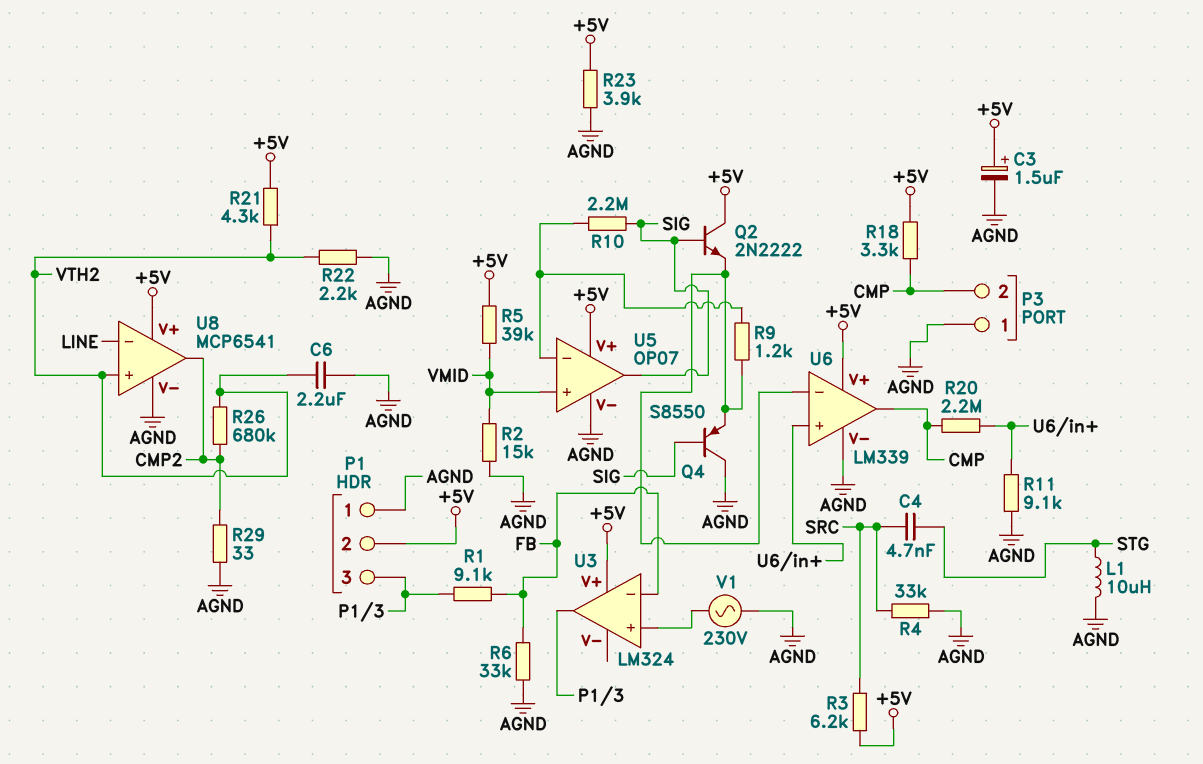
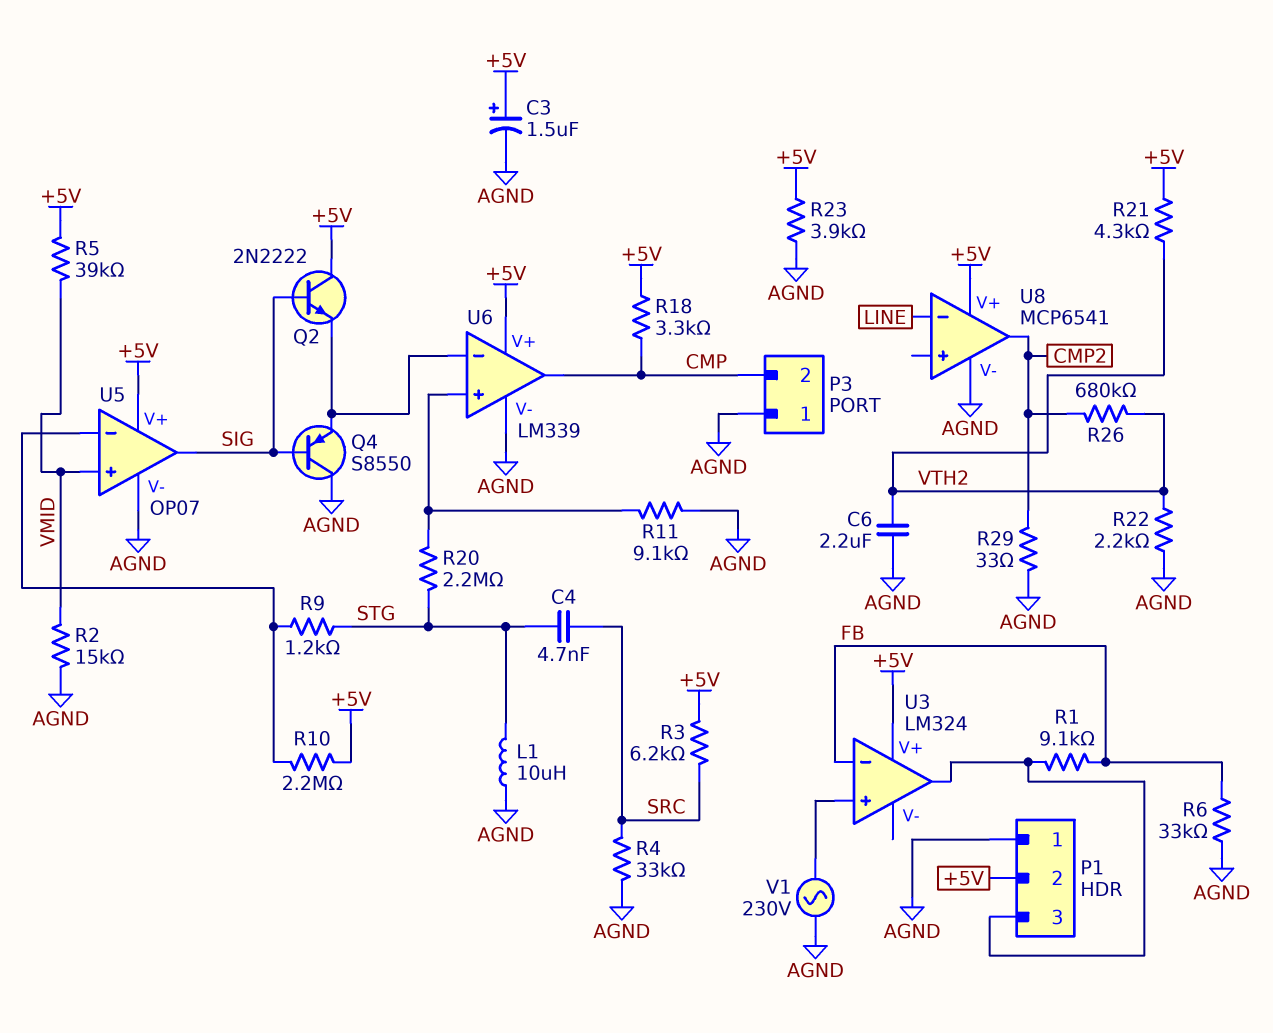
R9: 1.2k (U5/in-, U6/in-) -> 1.2k (STG, U5/in-)
R10: 2.2M (SIG, U5/in-) -> 2.2M (+5V, U5/in-)
R20: 2.2M (CMP, U6/in+) -> 2.2M (STG, U6/in+)
U8 pin in+: VTH2 -> none

